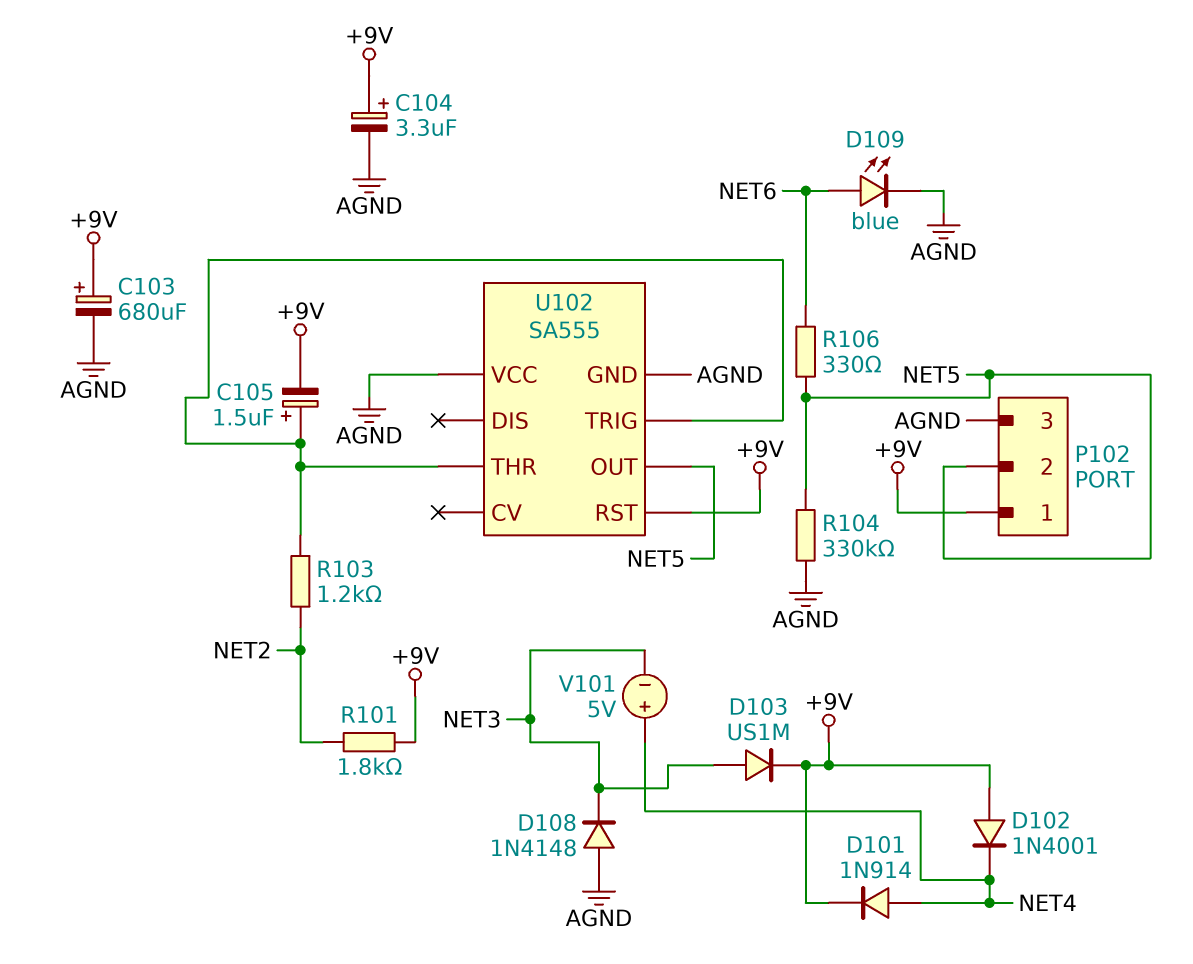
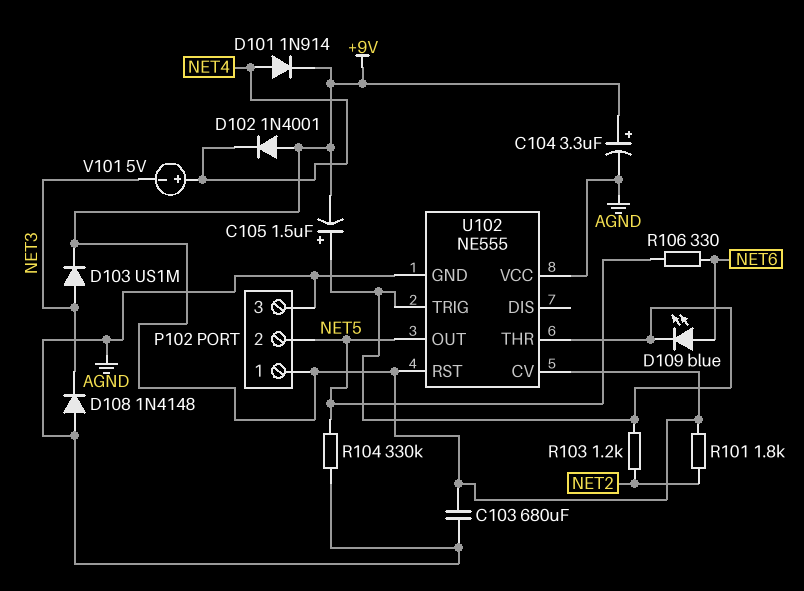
C103: 680uF (plus +9V, minus AGND) -> 680uF (+9V, AGND)
D109: LED blue (A NET6, K AGND) -> LED blue (A NET6, K U102/THR)
U102: SA555 -> NE555
U102 pin CV: none -> +9V

